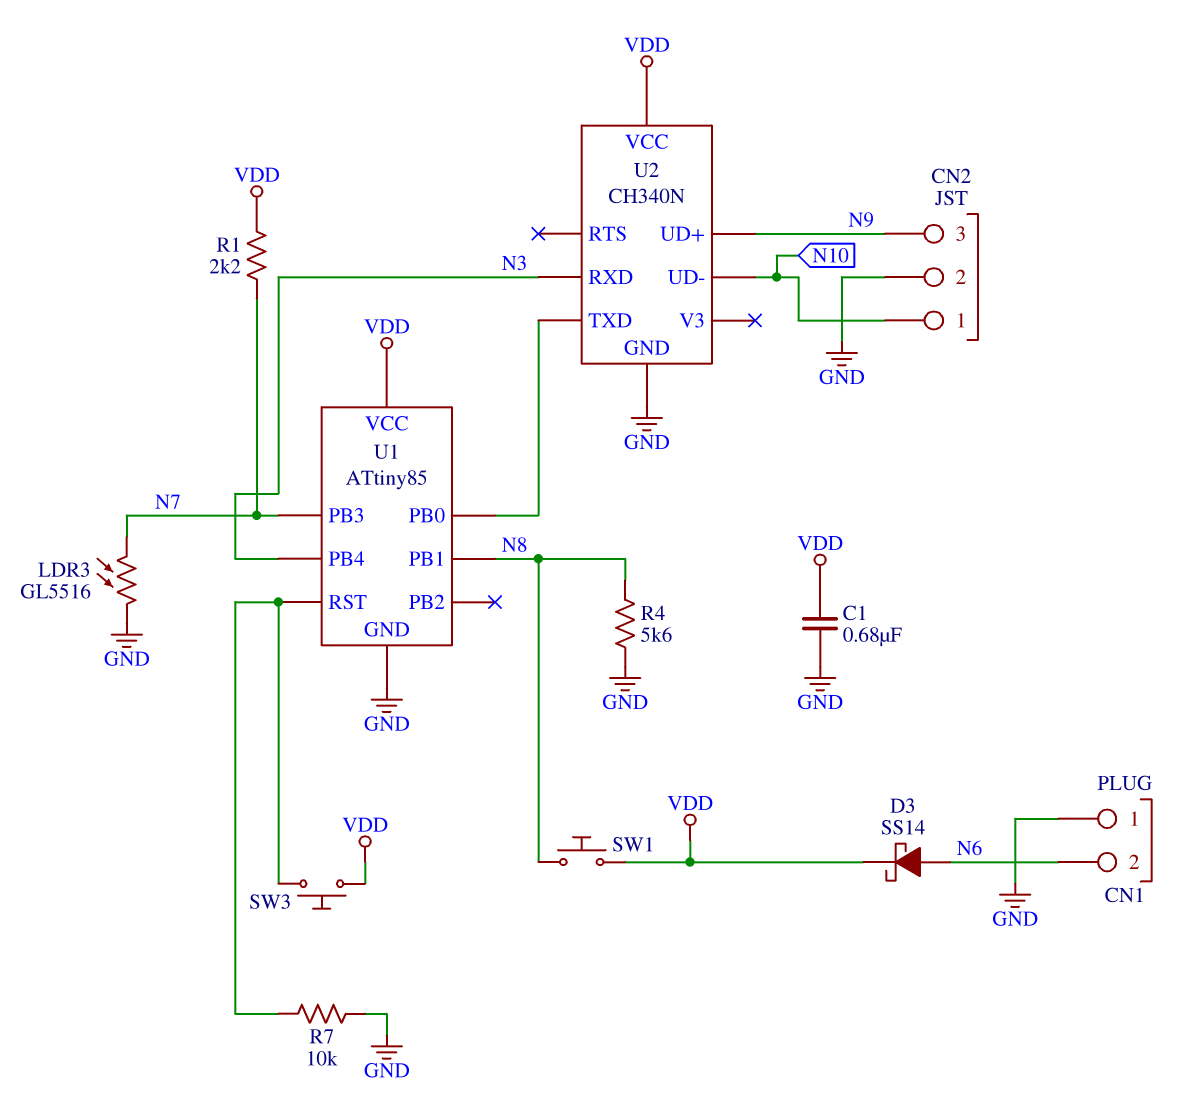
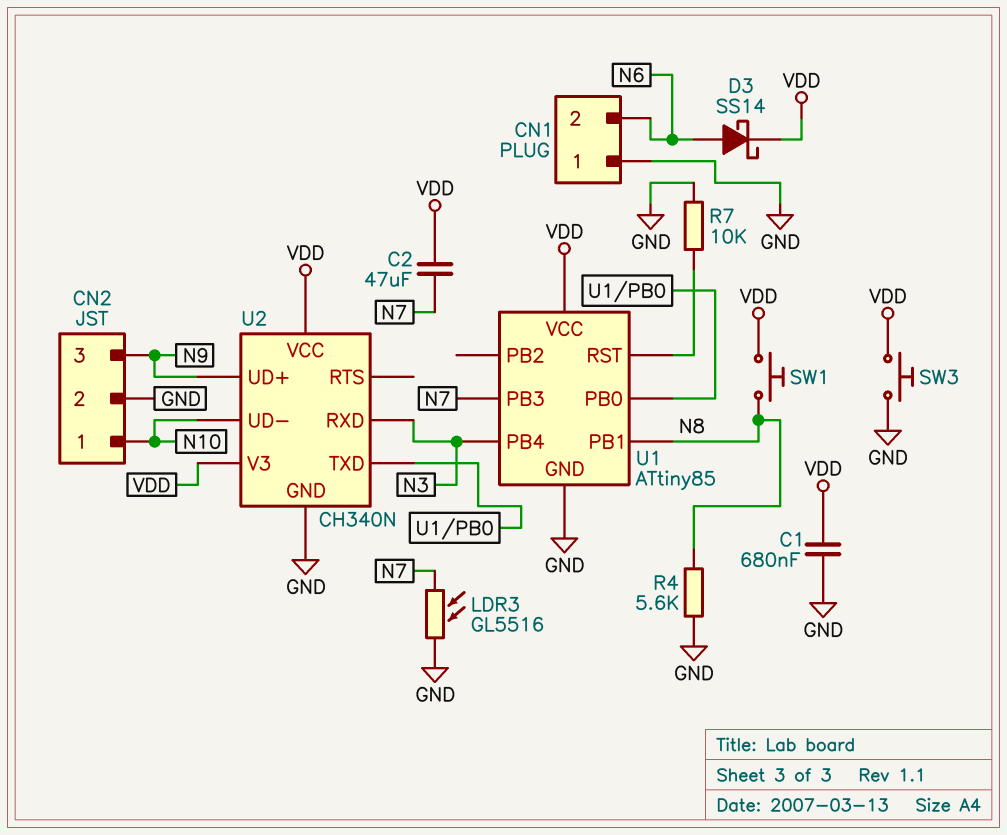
C2: none -> 47uF (N7, VDD)
R1: 2.2k (N7, VDD) -> none
SW3: button (U1/RST, VDD) -> button (GND, VDD)
U2 pin V3: none -> VDD

